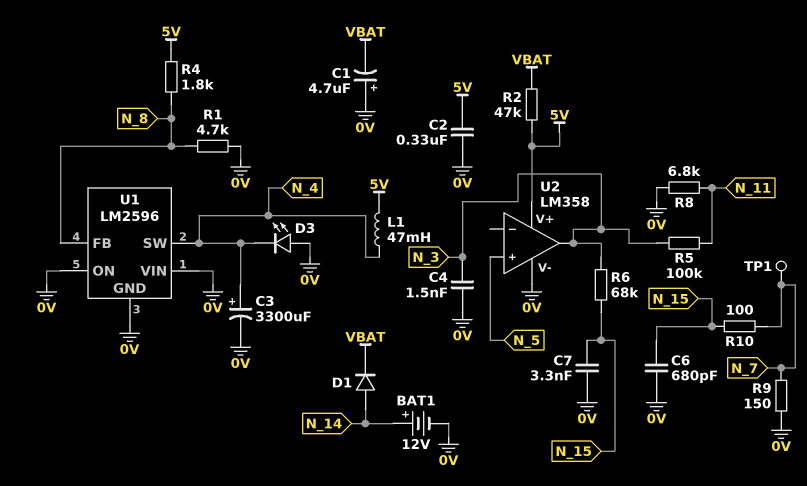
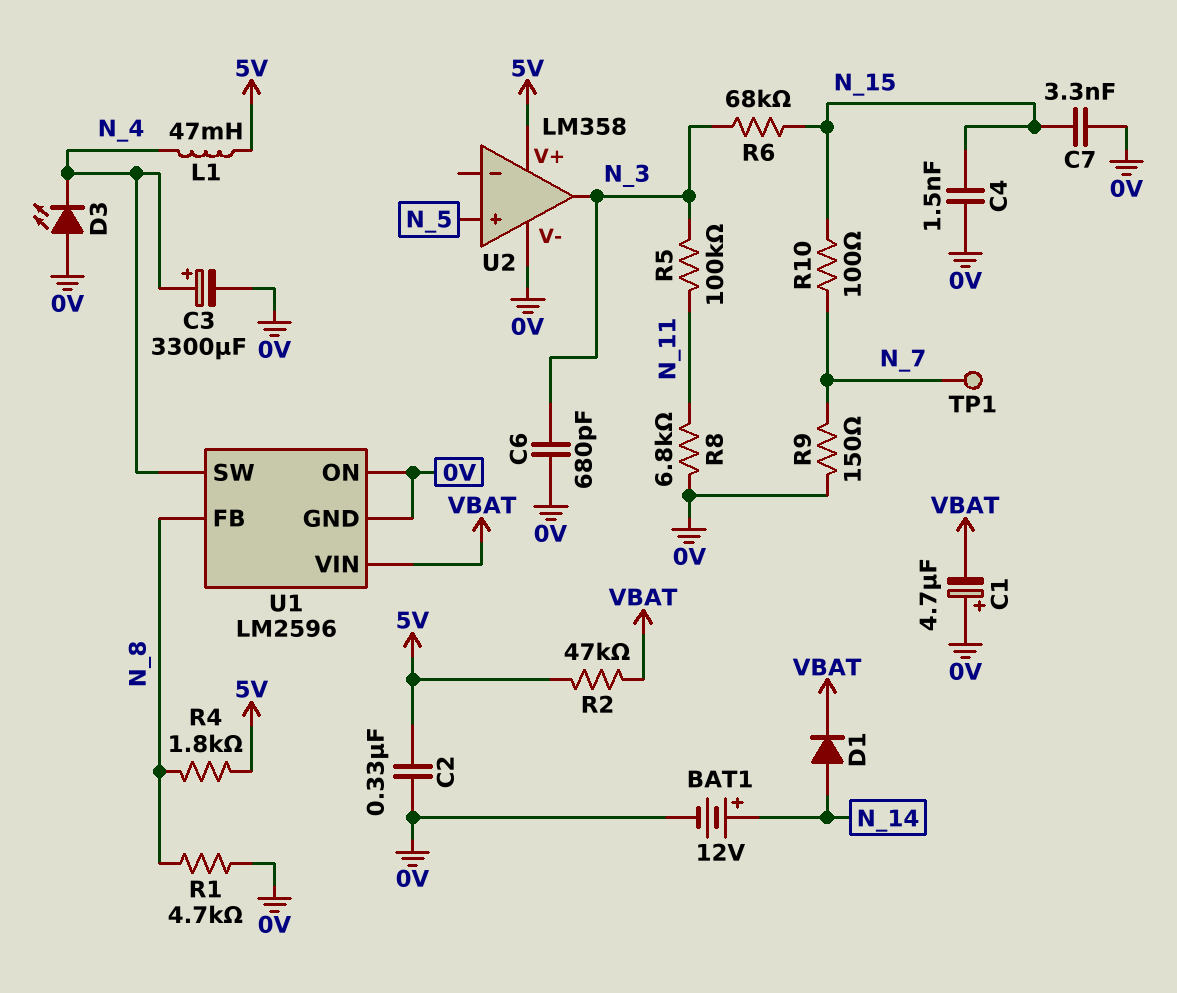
C4: 1.5nF (0V, N_3) -> 1.5nF (0V, N_15)
C6: 680pF (0V, N_15) -> 680pF (0V, N_3)
U1 pin VIN: 0V -> VBAT

